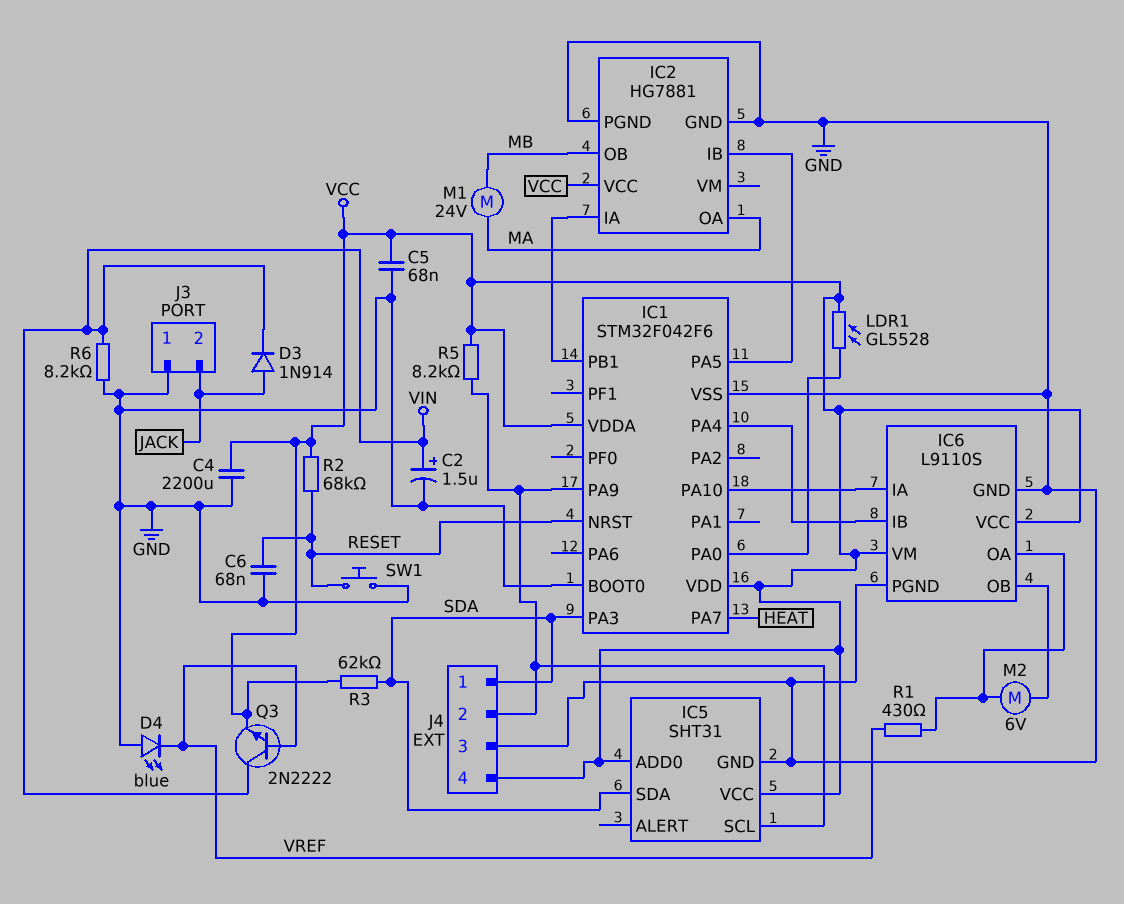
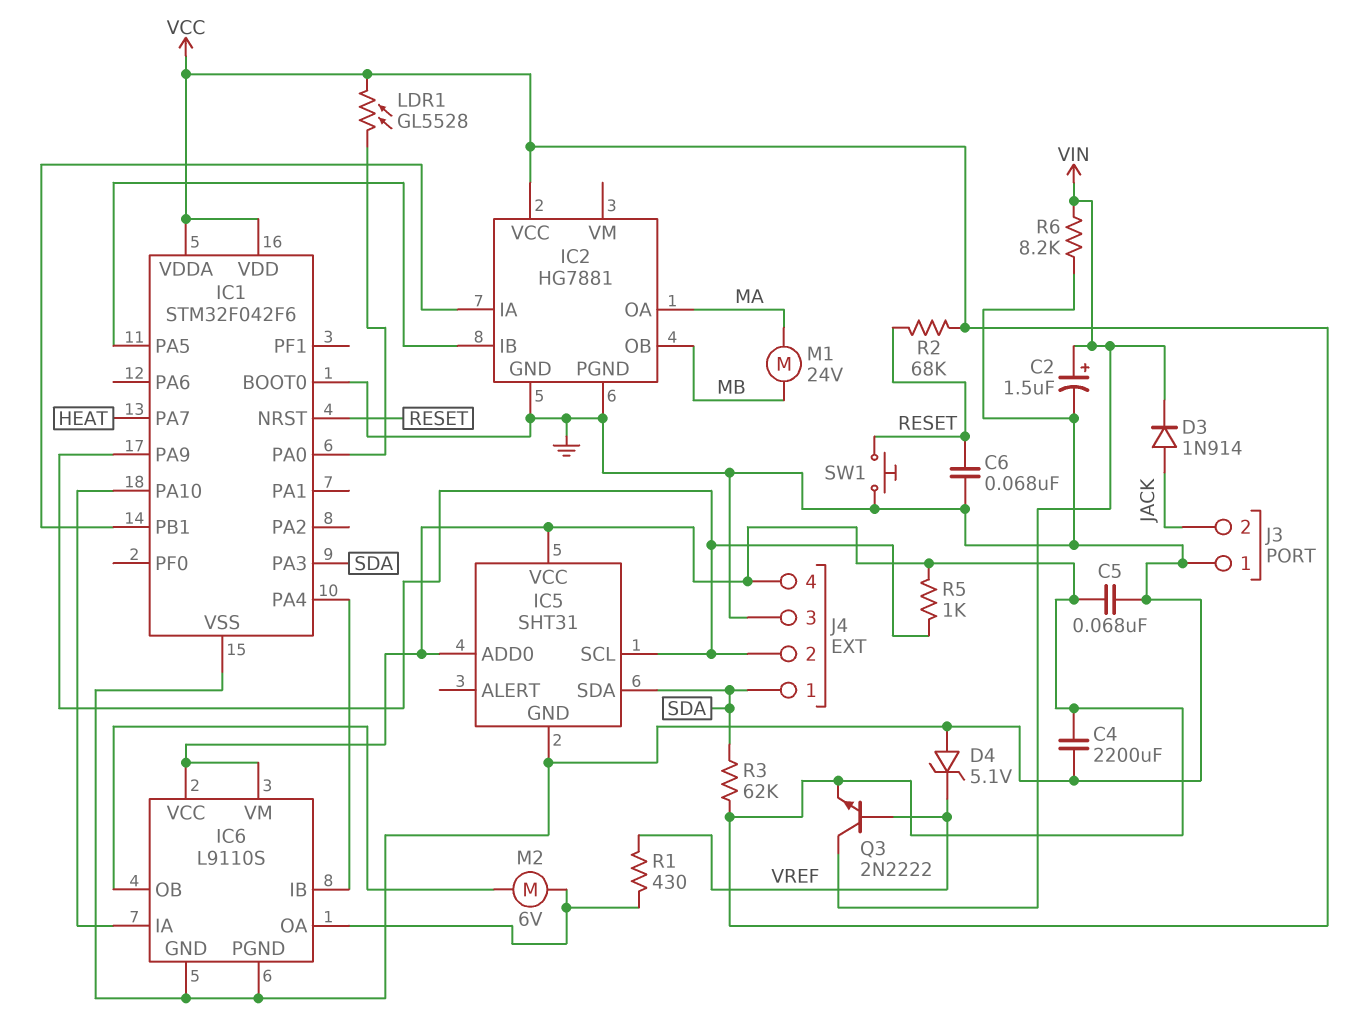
D4: LED blue (A GND, K VREF) -> zener 5.1V (A GND, K VREF)
R5: 8.2k (IC1/PA9, VCC) -> 1k (IC1/PA9, VCC)

